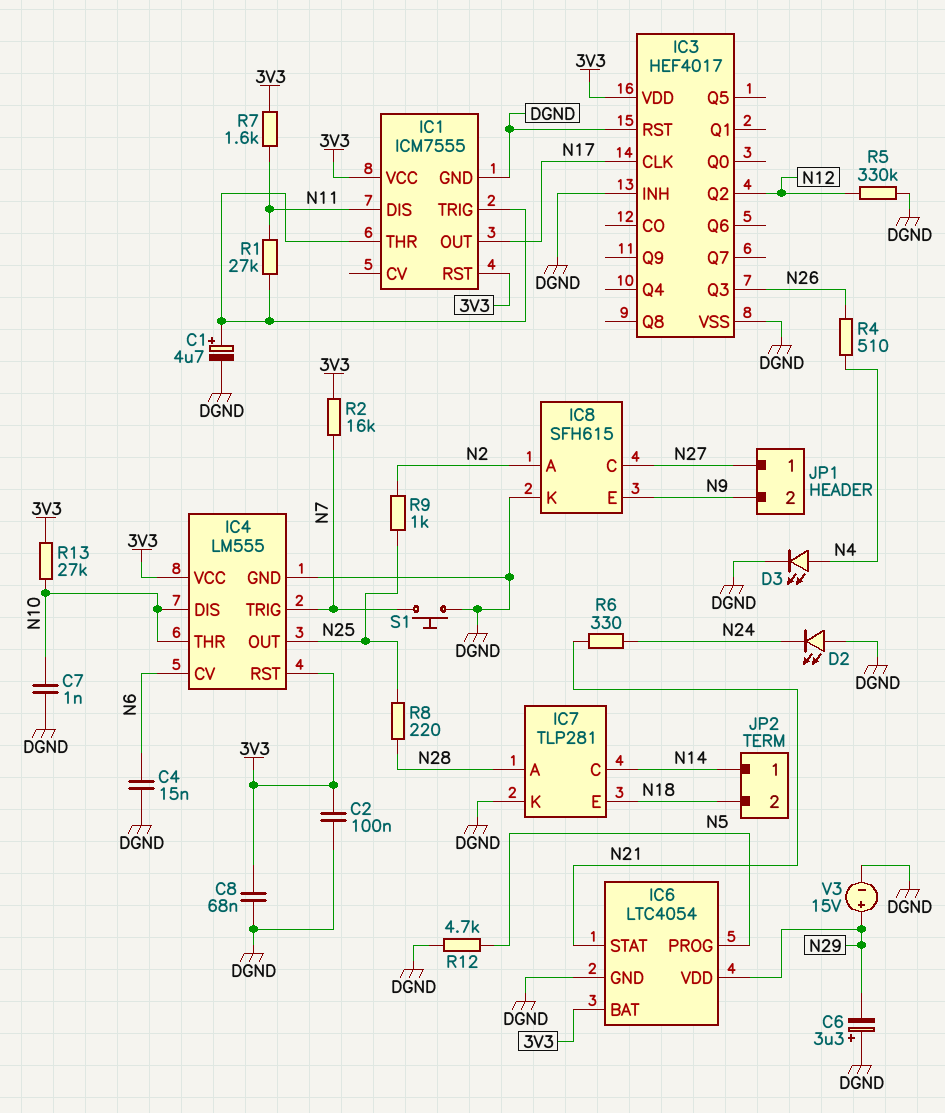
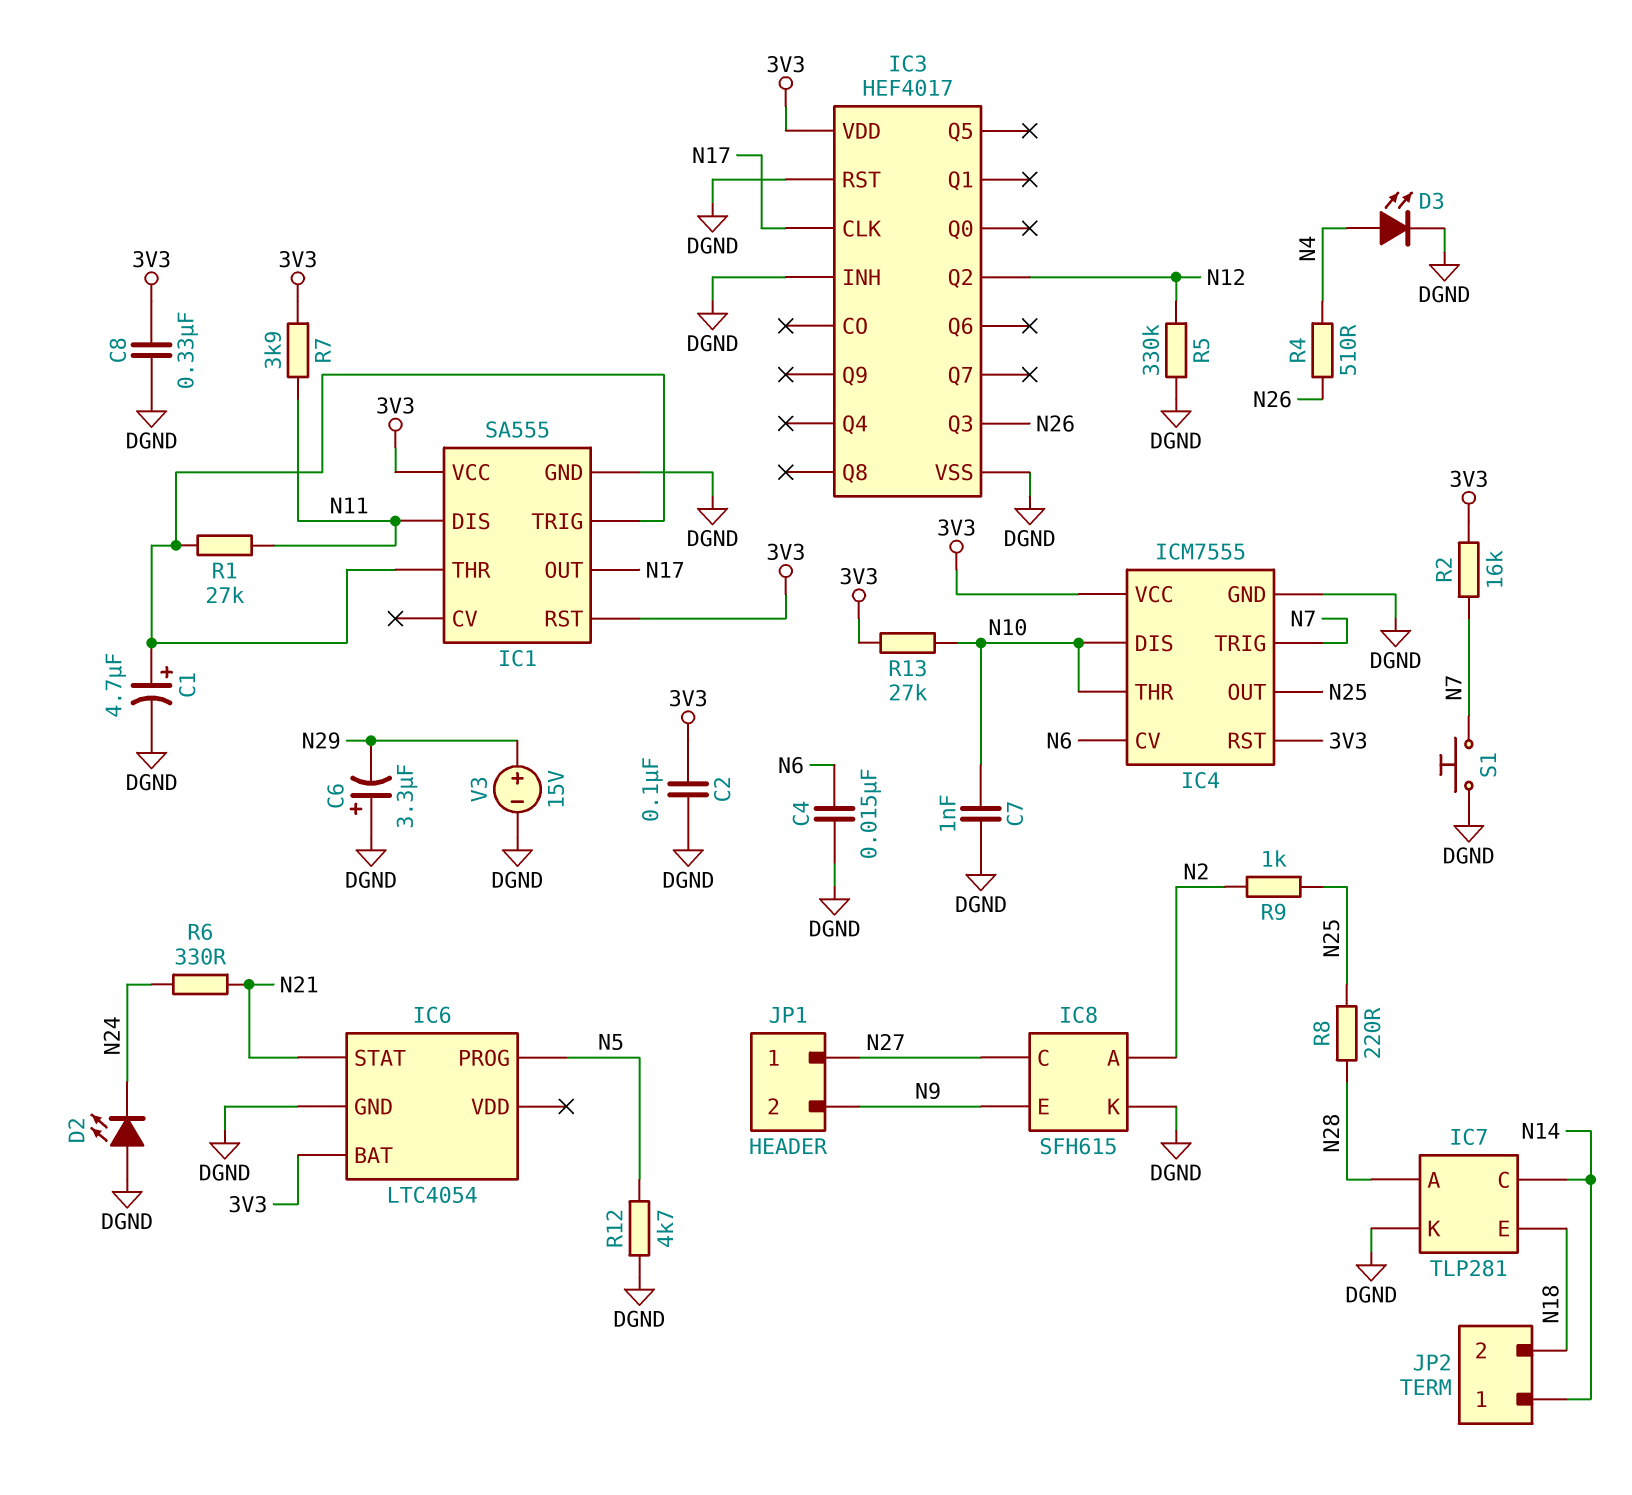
C8: 68nF (3V3, DGND) -> 330nF (3V3, DGND)
IC1: ICM7555 -> SA555
IC4: LM555 -> ICM7555
IC6 pin VDD: N29 -> none
R7: 1.6k (3V3, N11) -> 3.9k (3V3, N11)

